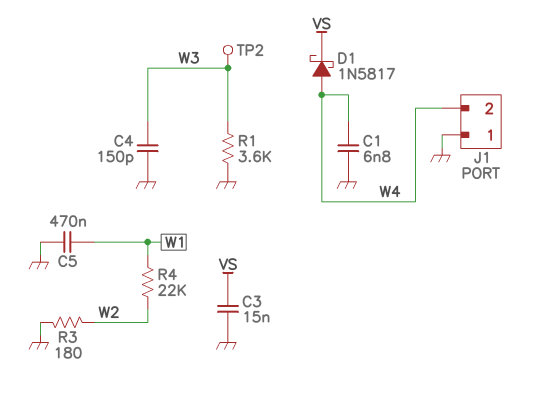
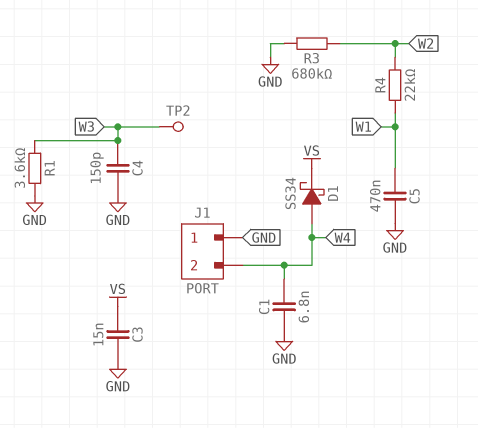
D1: schottky 1N5817 (A W4, K VS) -> schottky SS34 (A W4, K VS)
R3: 180 (GND, W2) -> 680k (GND, W2)

